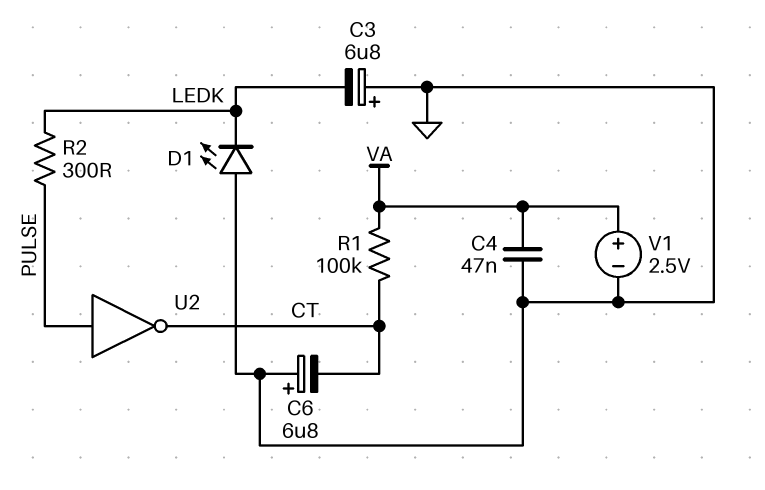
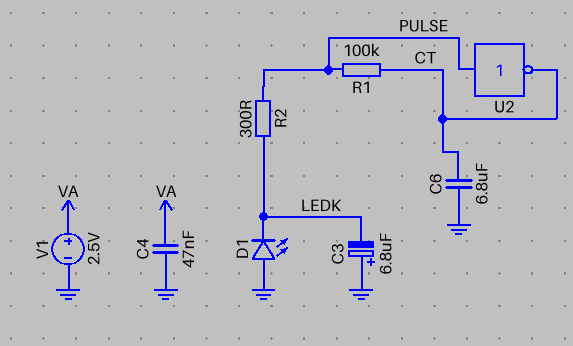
C6: 6.8uF (plus GND, minus CT) -> 6.8uF (CT, GND)
R1: 100k (CT, VA) -> 100k (CT, PULSE)

